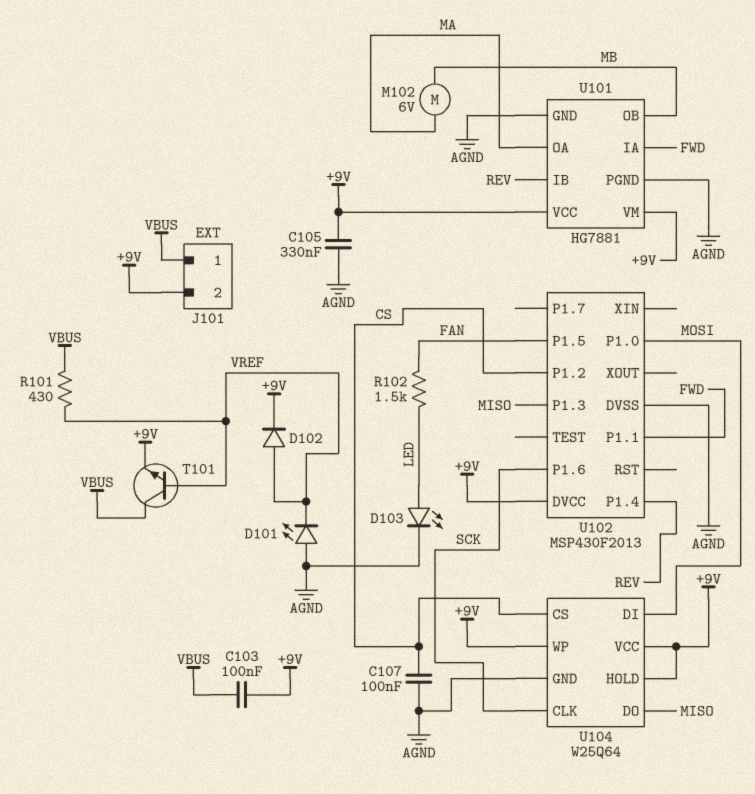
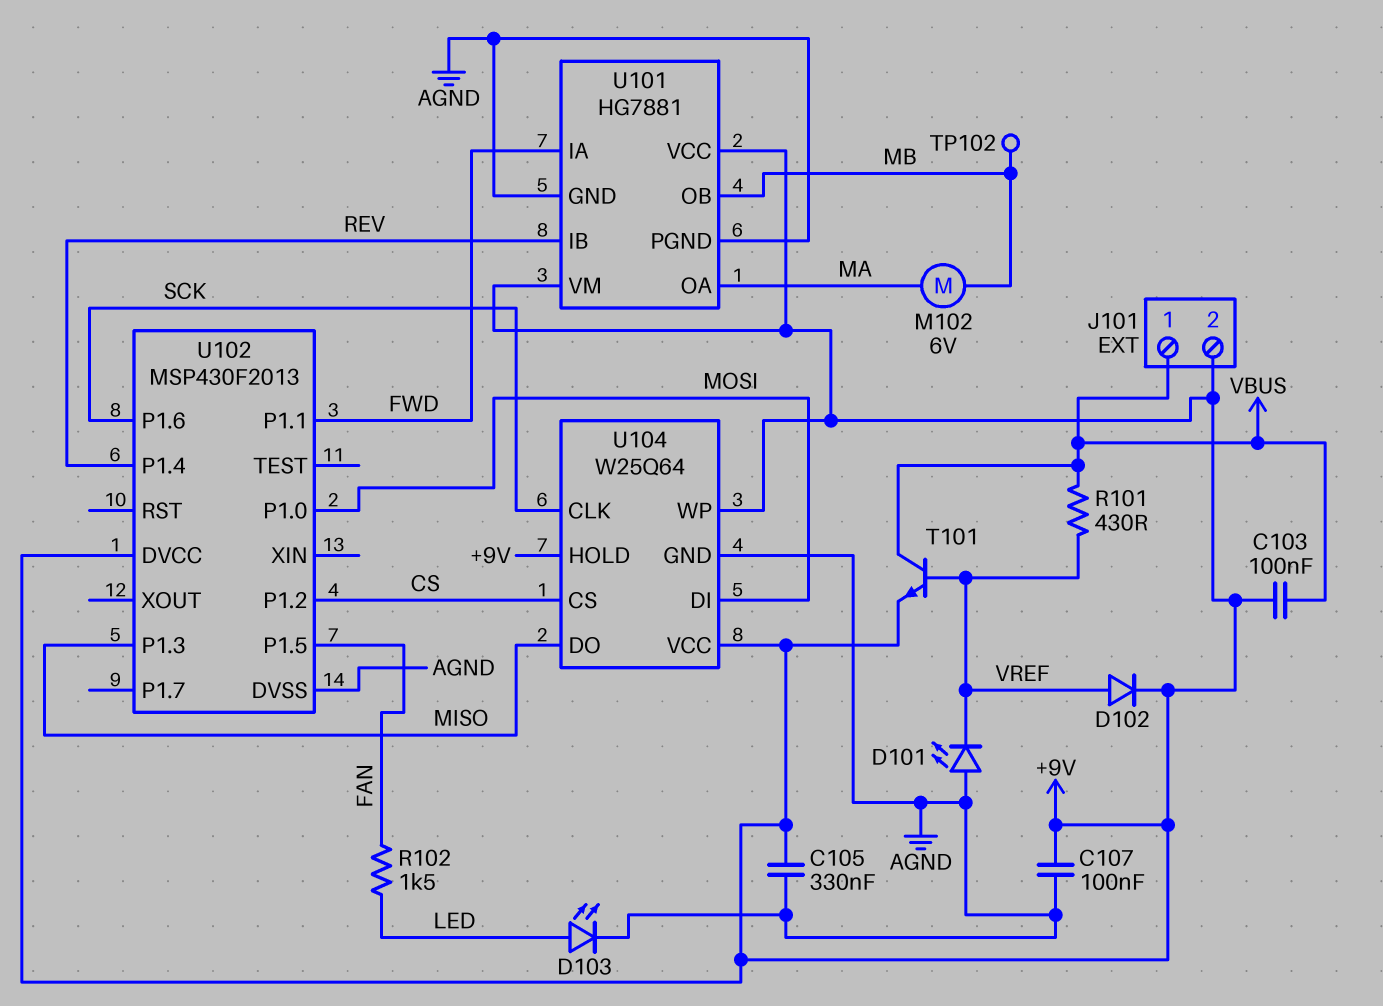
C107: 100nF (AGND, CS) -> 100nF (+9V, AGND)
TP102: none -> test point (MB)

